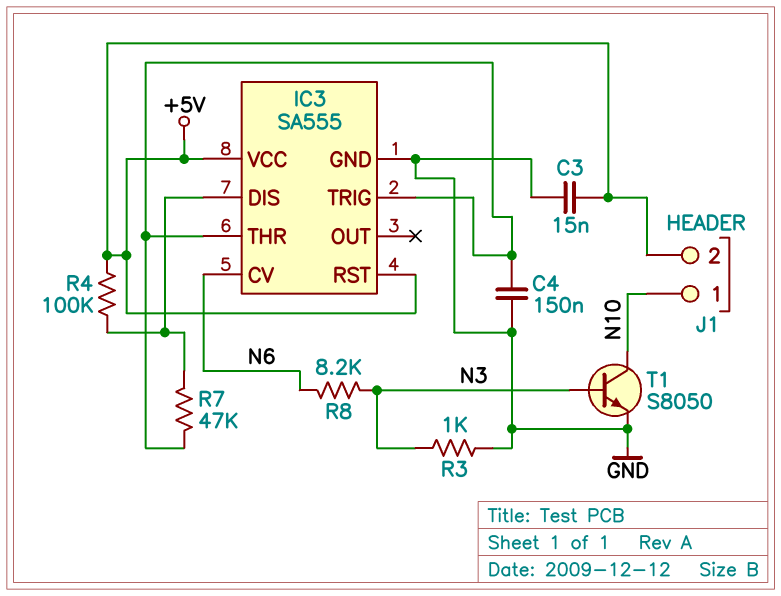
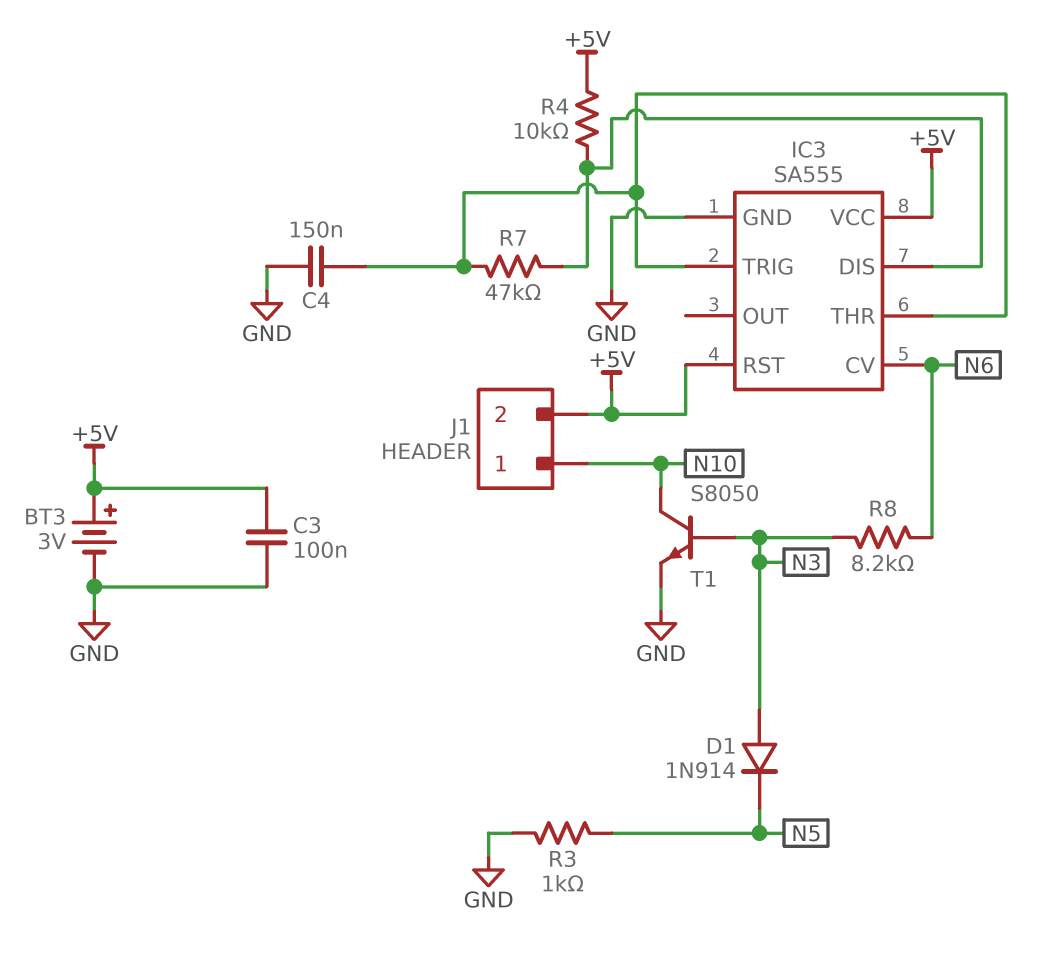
BT3: none -> 3V (plus +5V, minus GND)
C3: 15nF (+5V, GND) -> 100nF (+5V, GND)
D1: none -> diode 1N914 (A N3, K N5)
R3: 1k (GND, N3) -> 1k (GND, N5)
R4: 100k (+5V, IC3/DIS) -> 10k (+5V, IC3/DIS)

